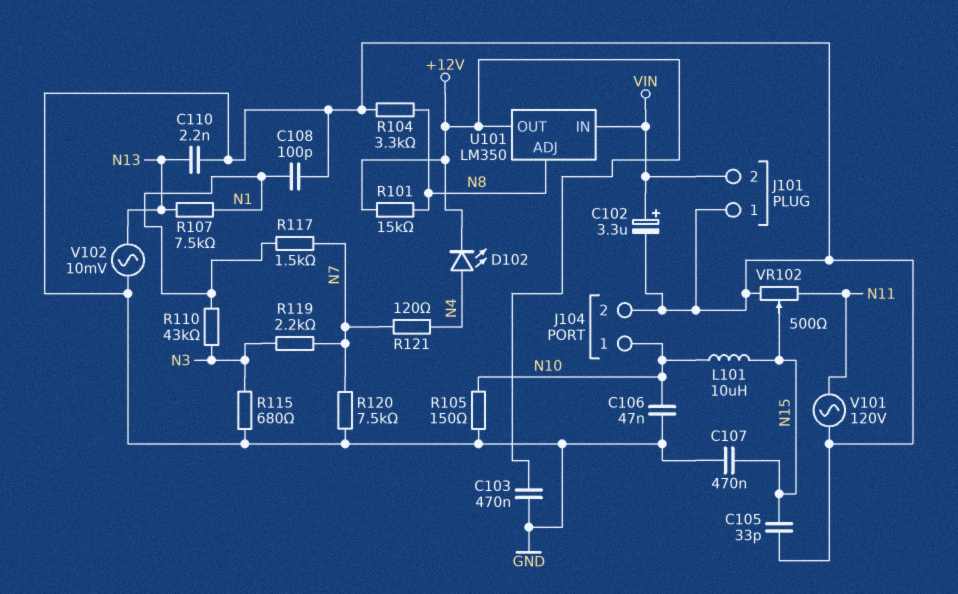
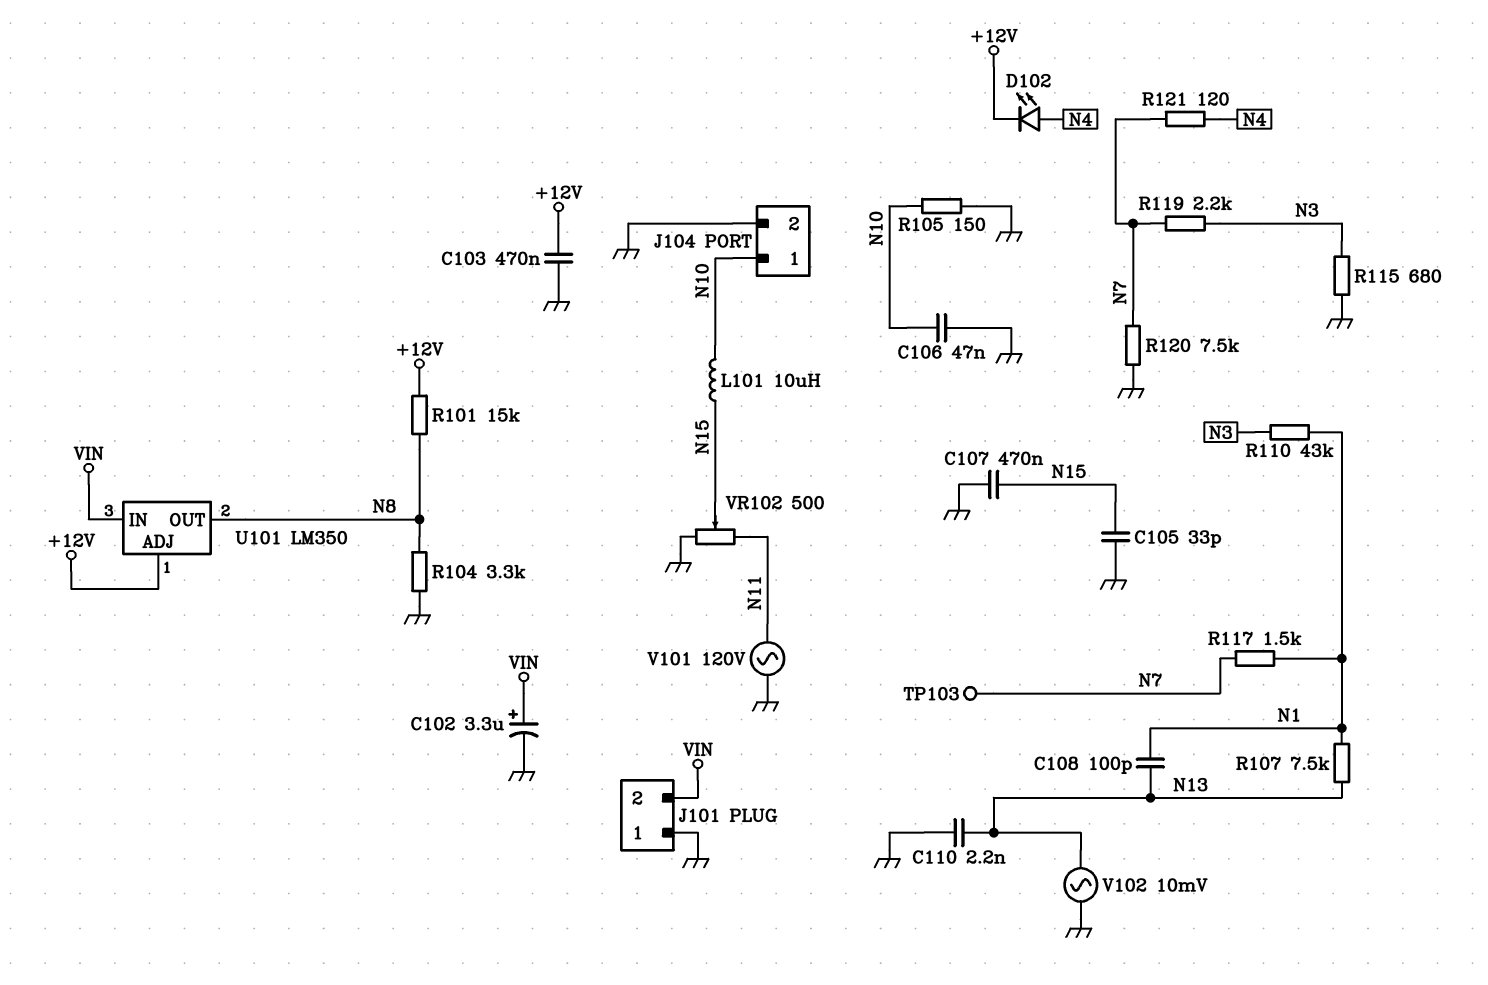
C108: 100pF (GND, N1) -> 100pF (N1, N13)
TP103: none -> test point (N7)
U101 pin ADJ: N8 -> +12V
U101 pin OUT: +12V -> N8

